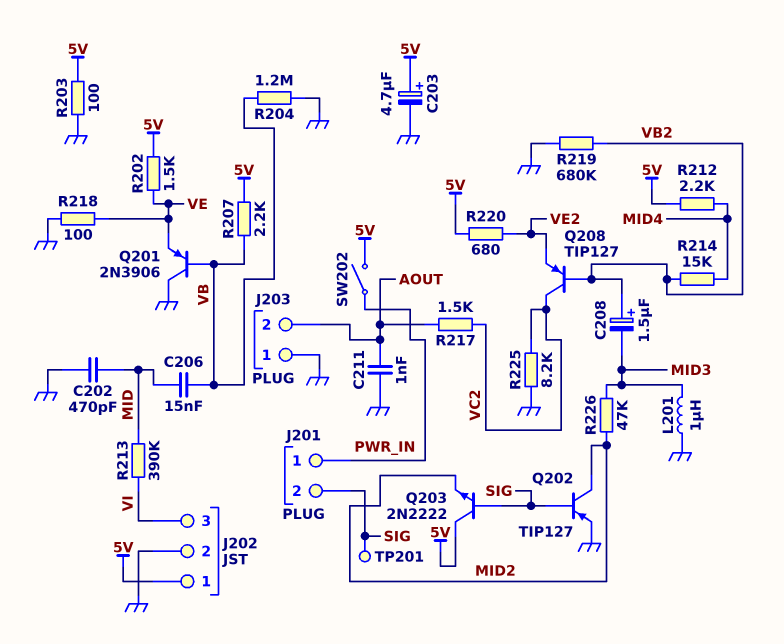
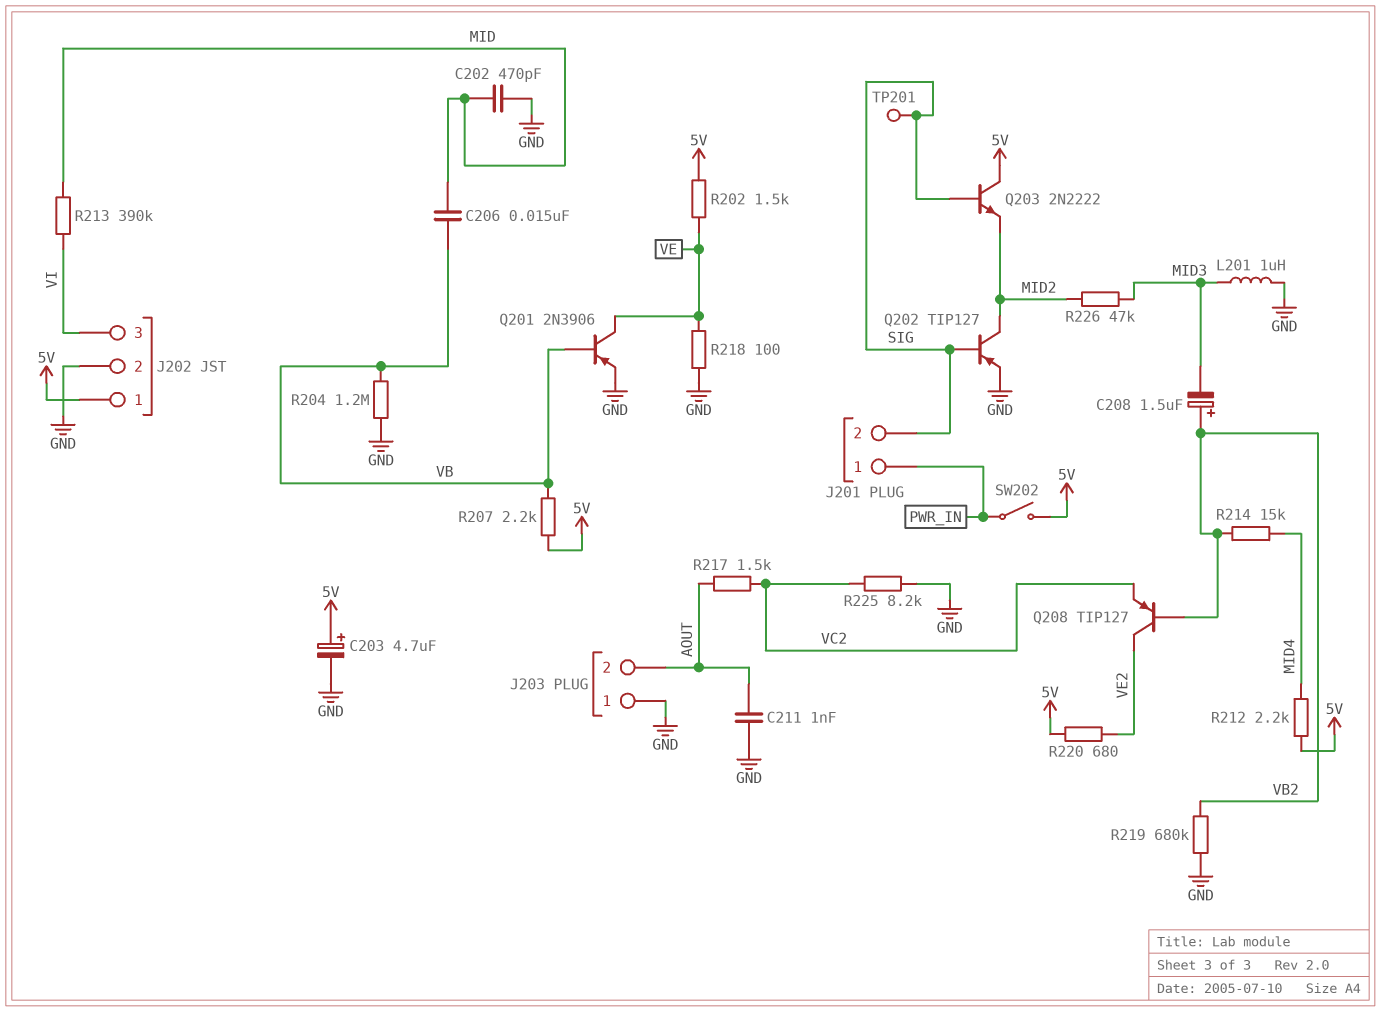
Q201: PNP 2N3906 (B VB, C GND, E VE) -> PNP 2N3906 (B VB, C VE, E GND)
Q208: PNP TIP127 (B VB2, C VC2, E VE2) -> PNP TIP127 (B VB2, C VE2, E VC2)
R203: 100 (5V, GND) -> none

